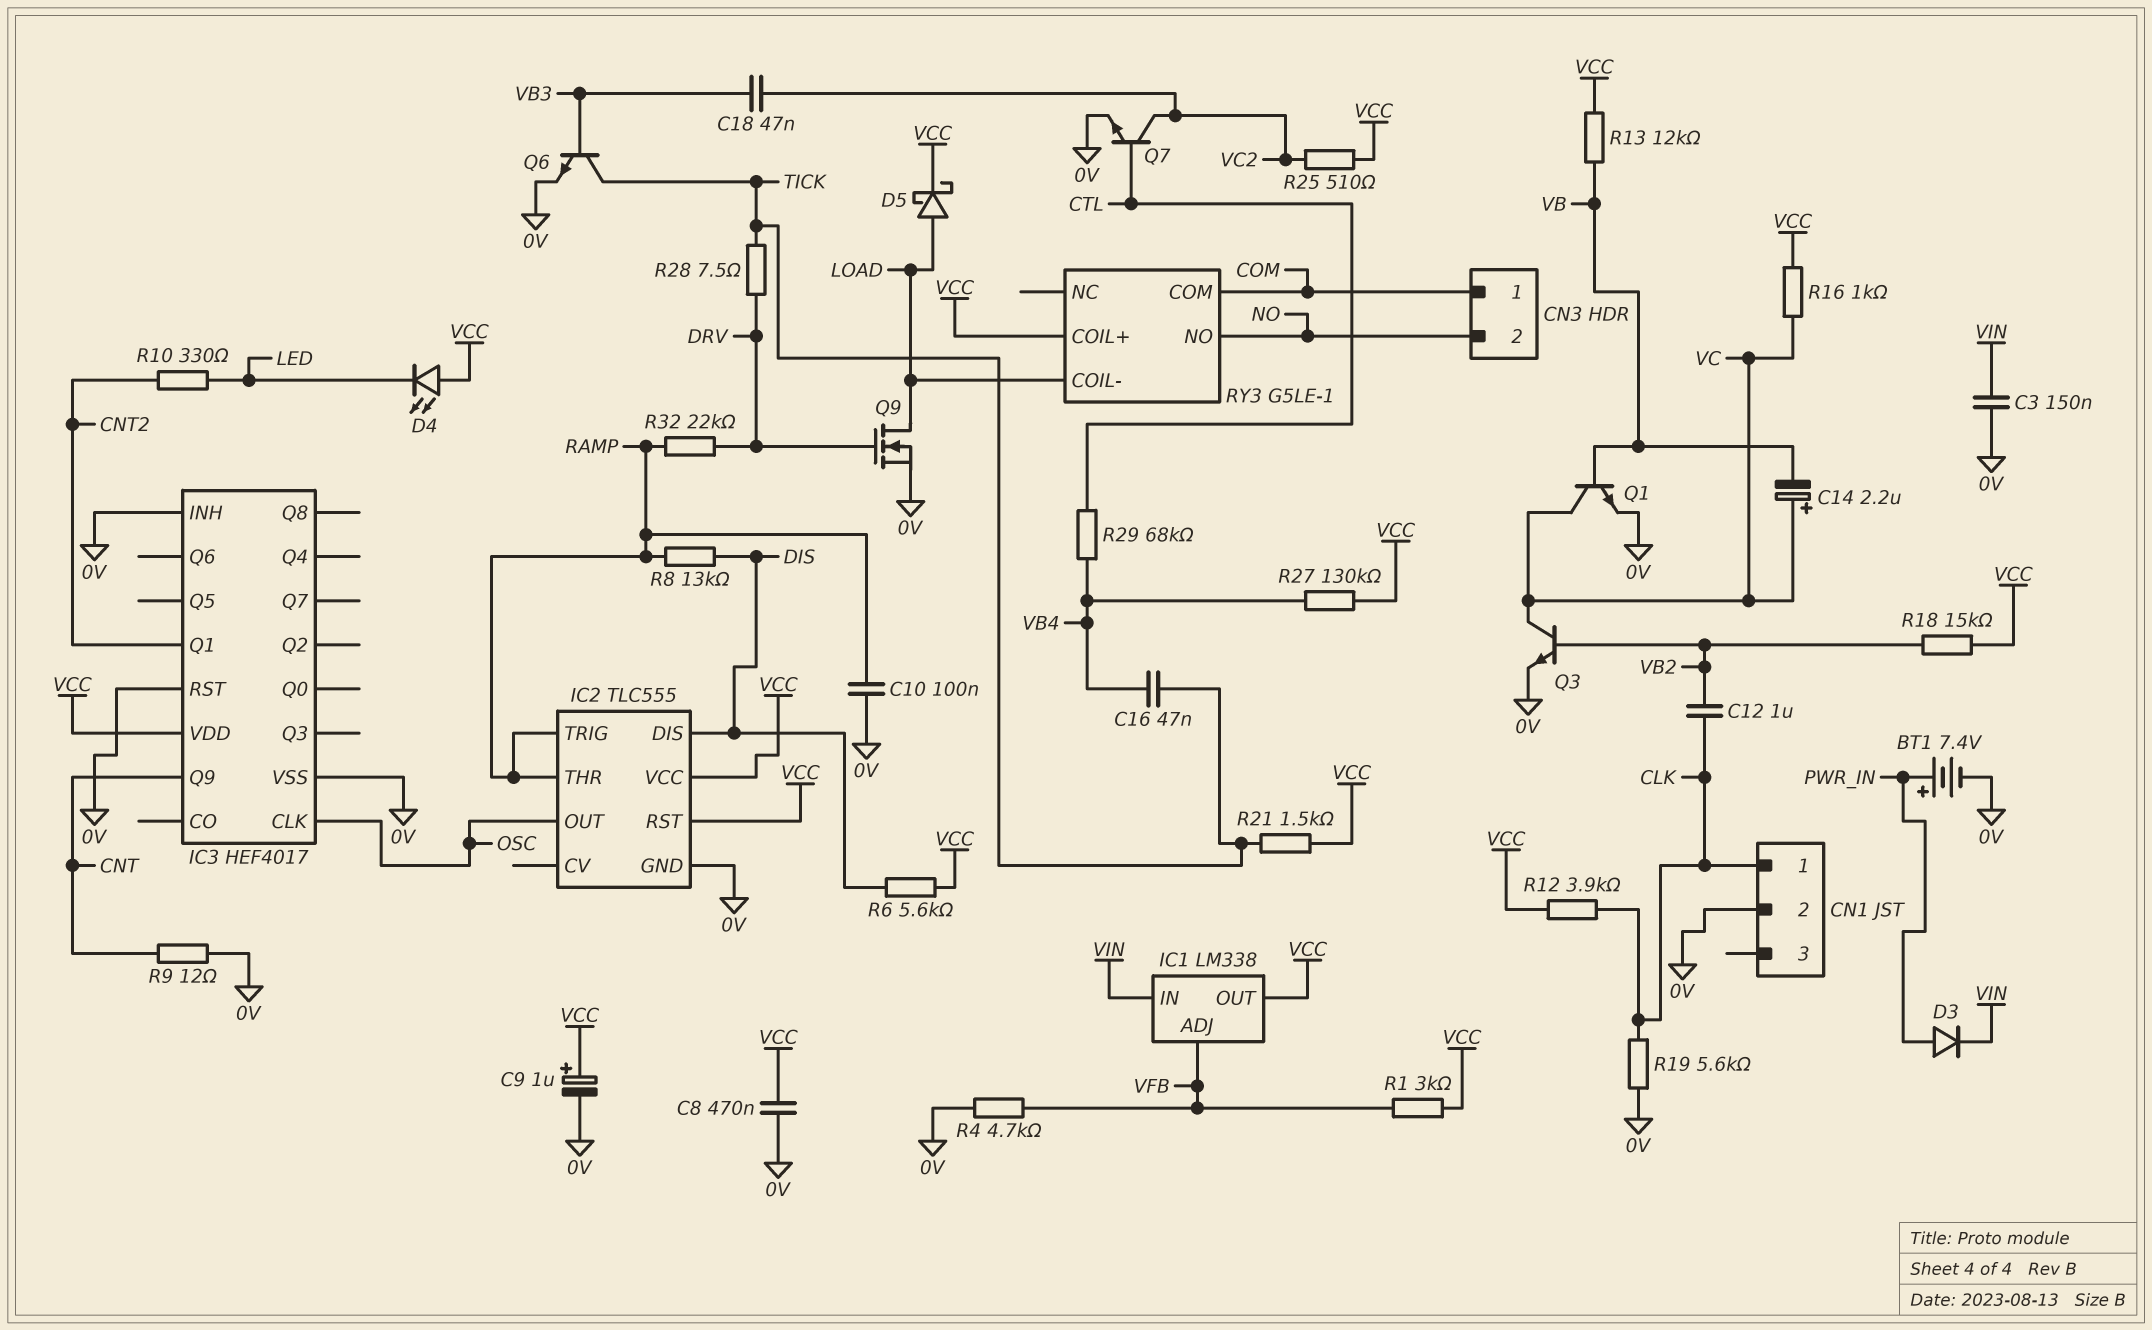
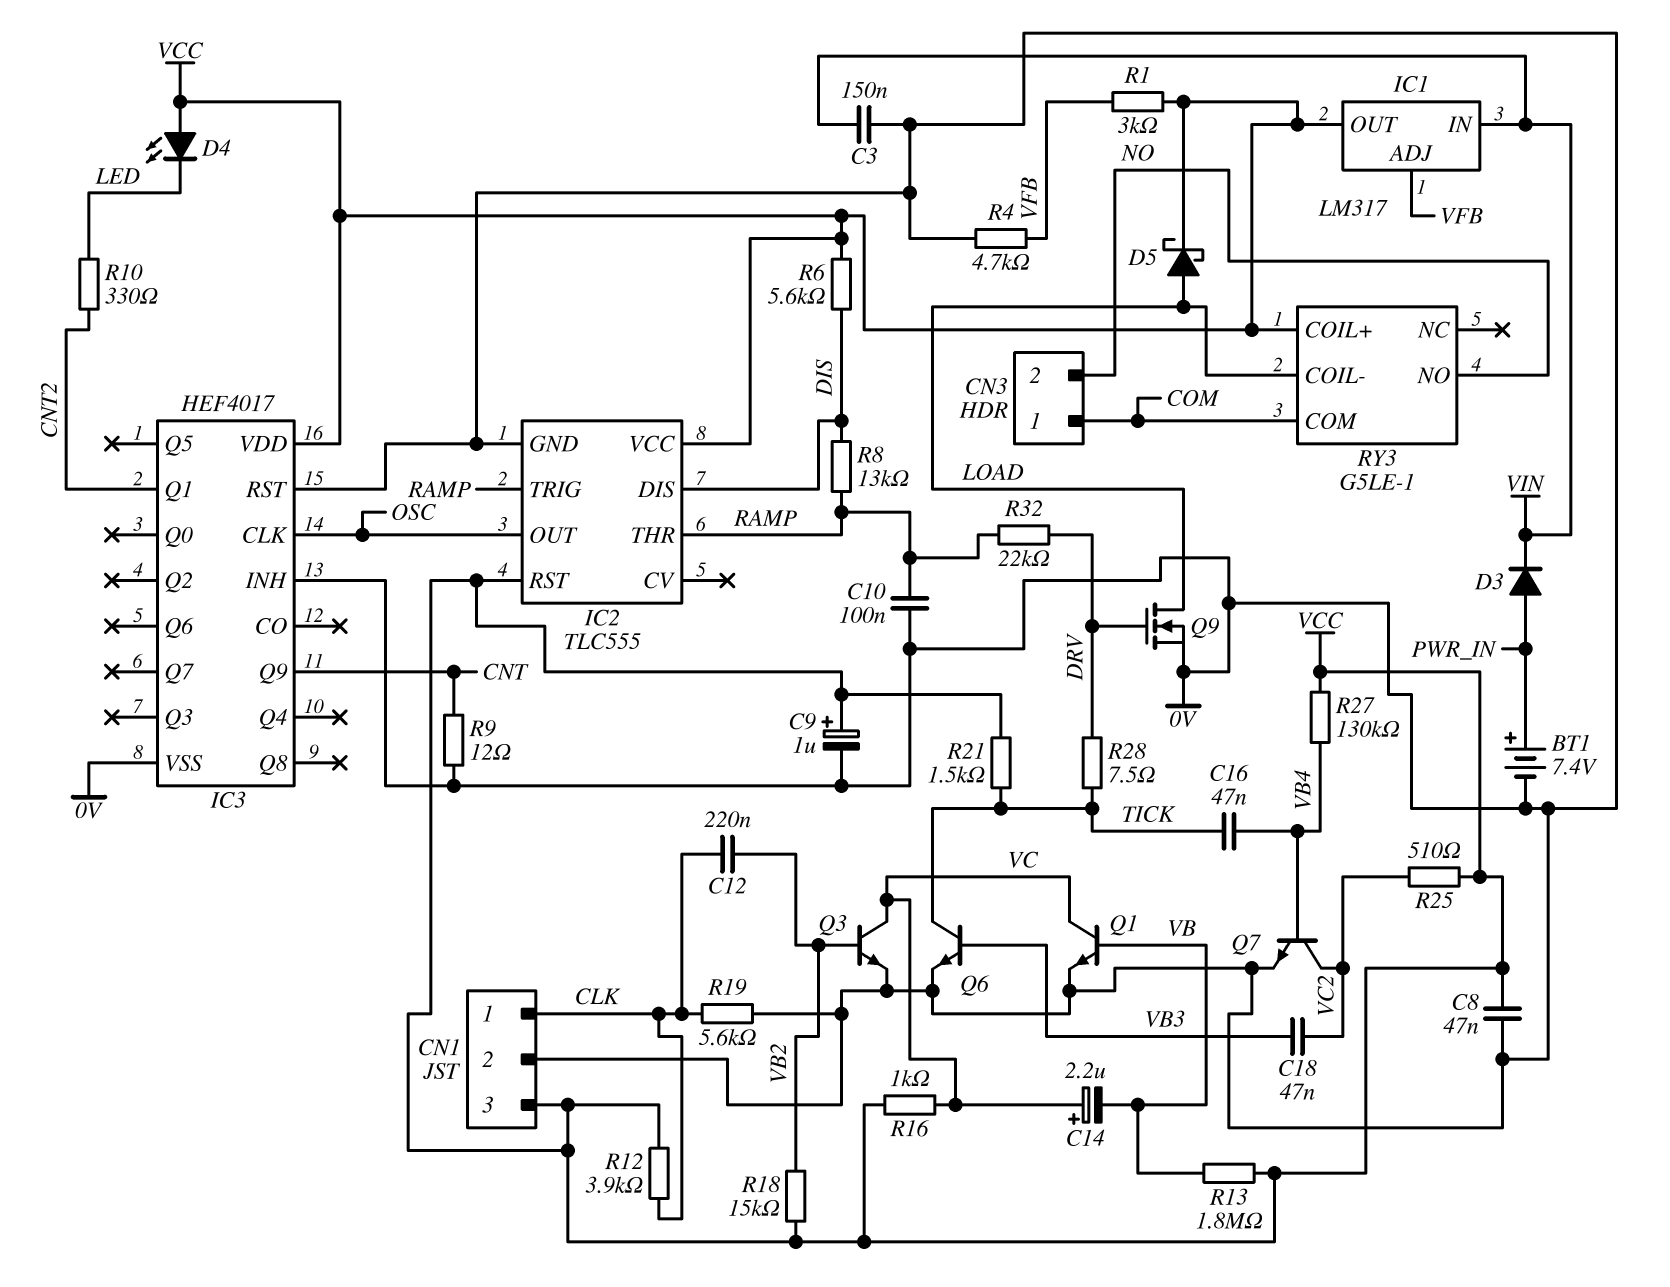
C8: 470nF (0V, VCC) -> 47nF (0V, VCC)
C12: 1uF (CLK, VB2) -> 220nF (CLK, VB2)
CN1 pin 3: none -> VCC
IC1: LM338 -> LM317
Q7: NPN (B CTL, C VC2, E 0V) -> NPN (B VB4, C VC2, E 0V)
R13: 12k (VB, VCC) -> 1.8M (VB, VCC)
R29: 68k (CTL, VB4) -> none

